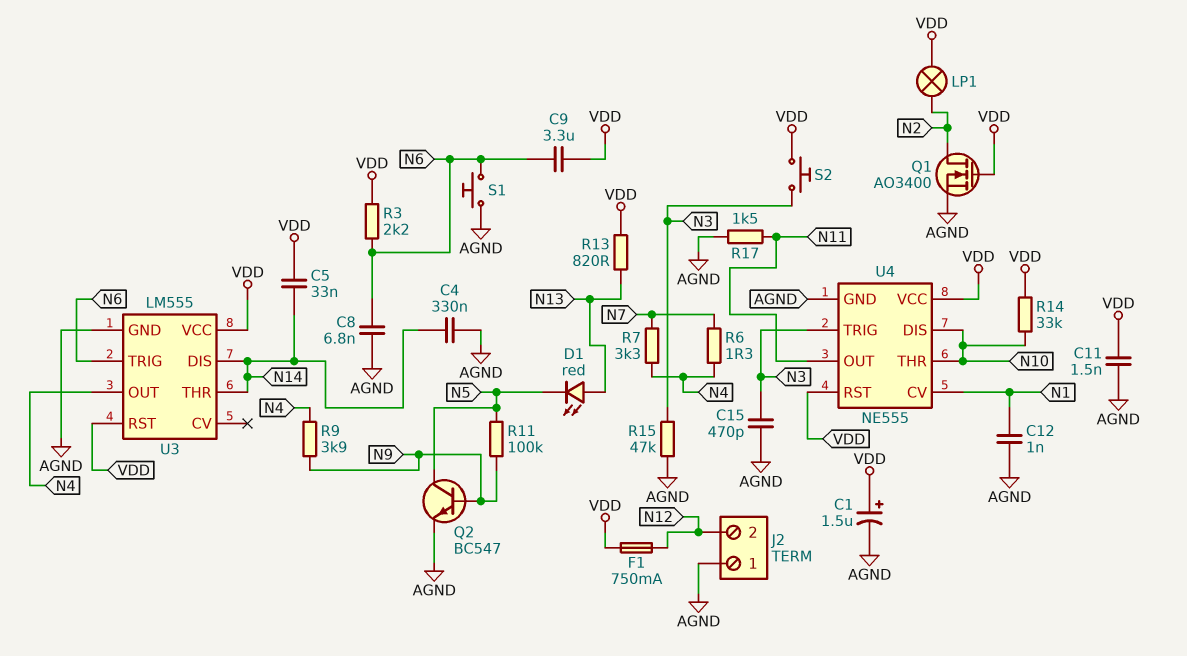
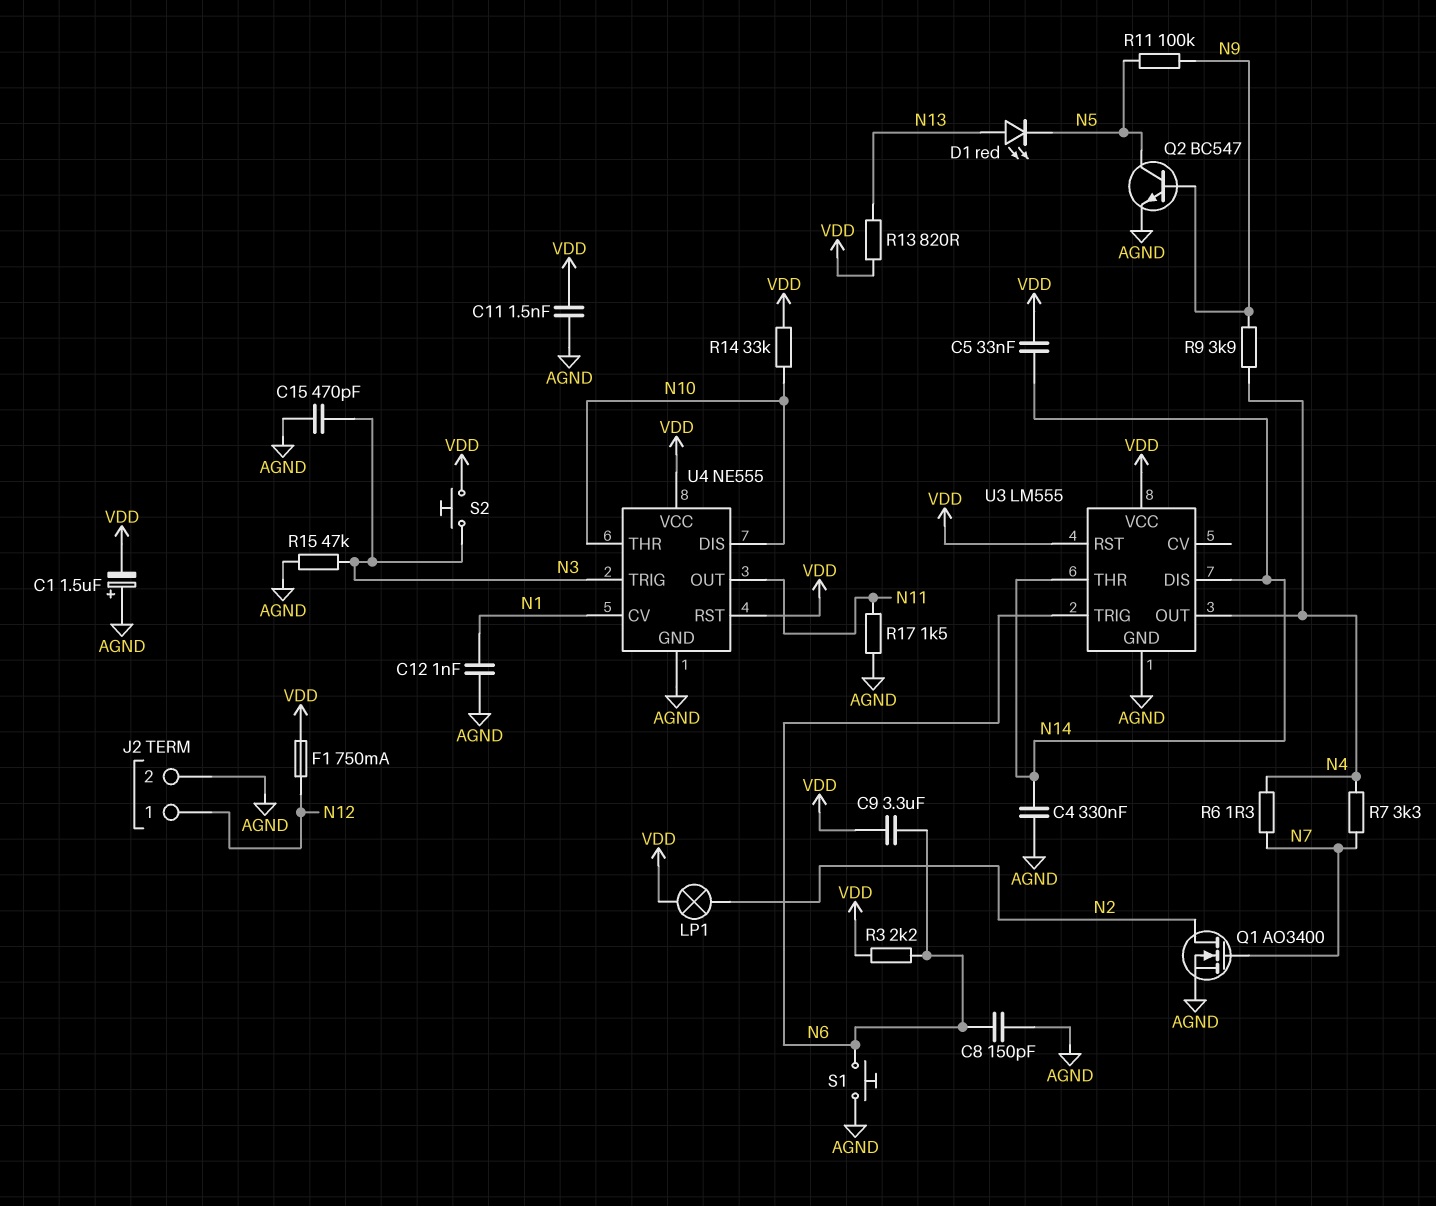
C1: 1.5uF (plus VDD, minus AGND) -> 1.5uF (plus AGND, minus VDD)
C8: 6.8nF (AGND, N6) -> 150pF (AGND, N6)
J2 pin 1: AGND -> N12
J2 pin 2: N12 -> AGND
Q1: NMOS AO3400 (G VDD, D N2, S AGND) -> NMOS AO3400 (G N7, D N2, S AGND)

